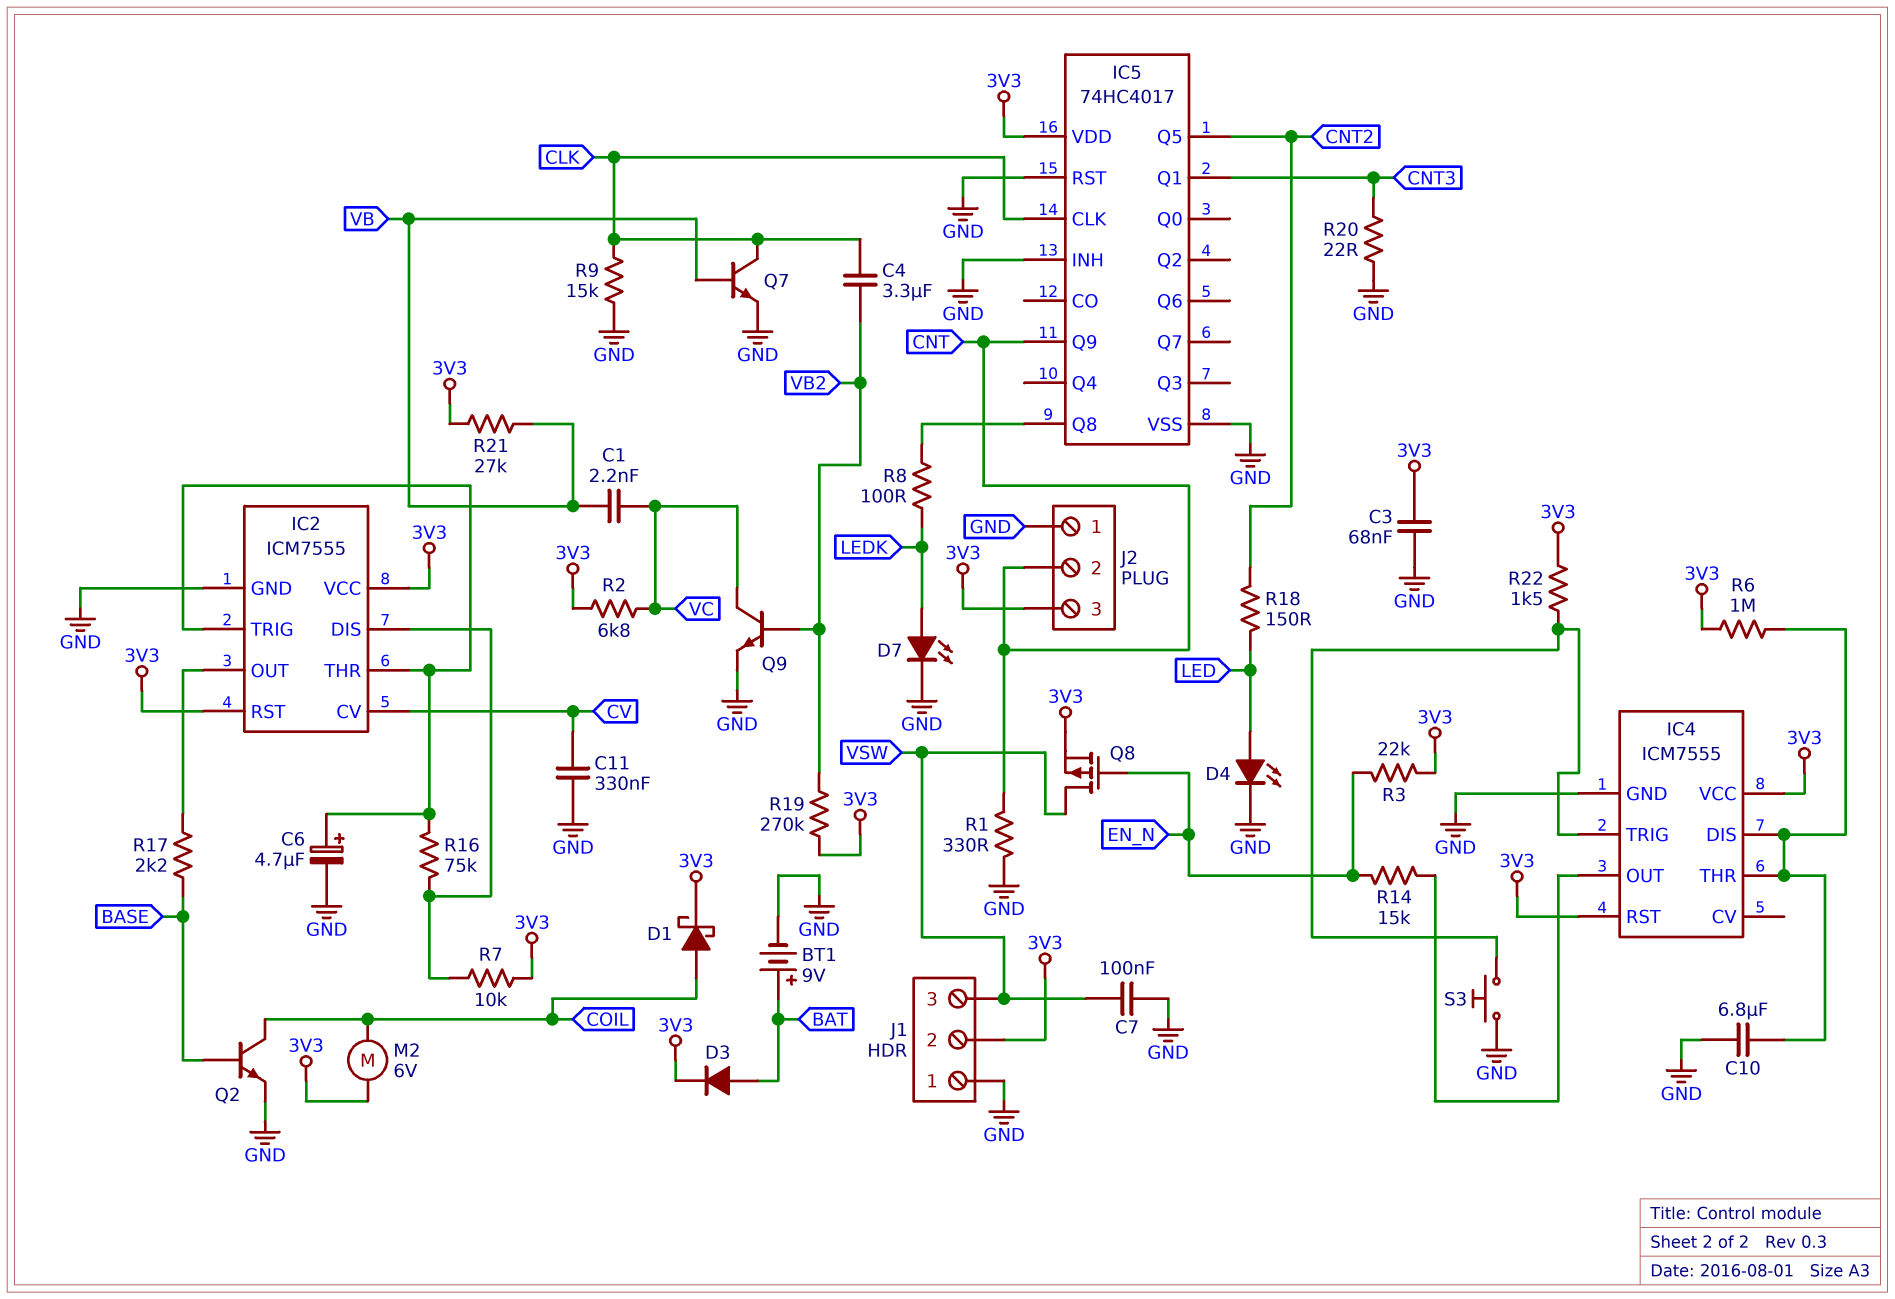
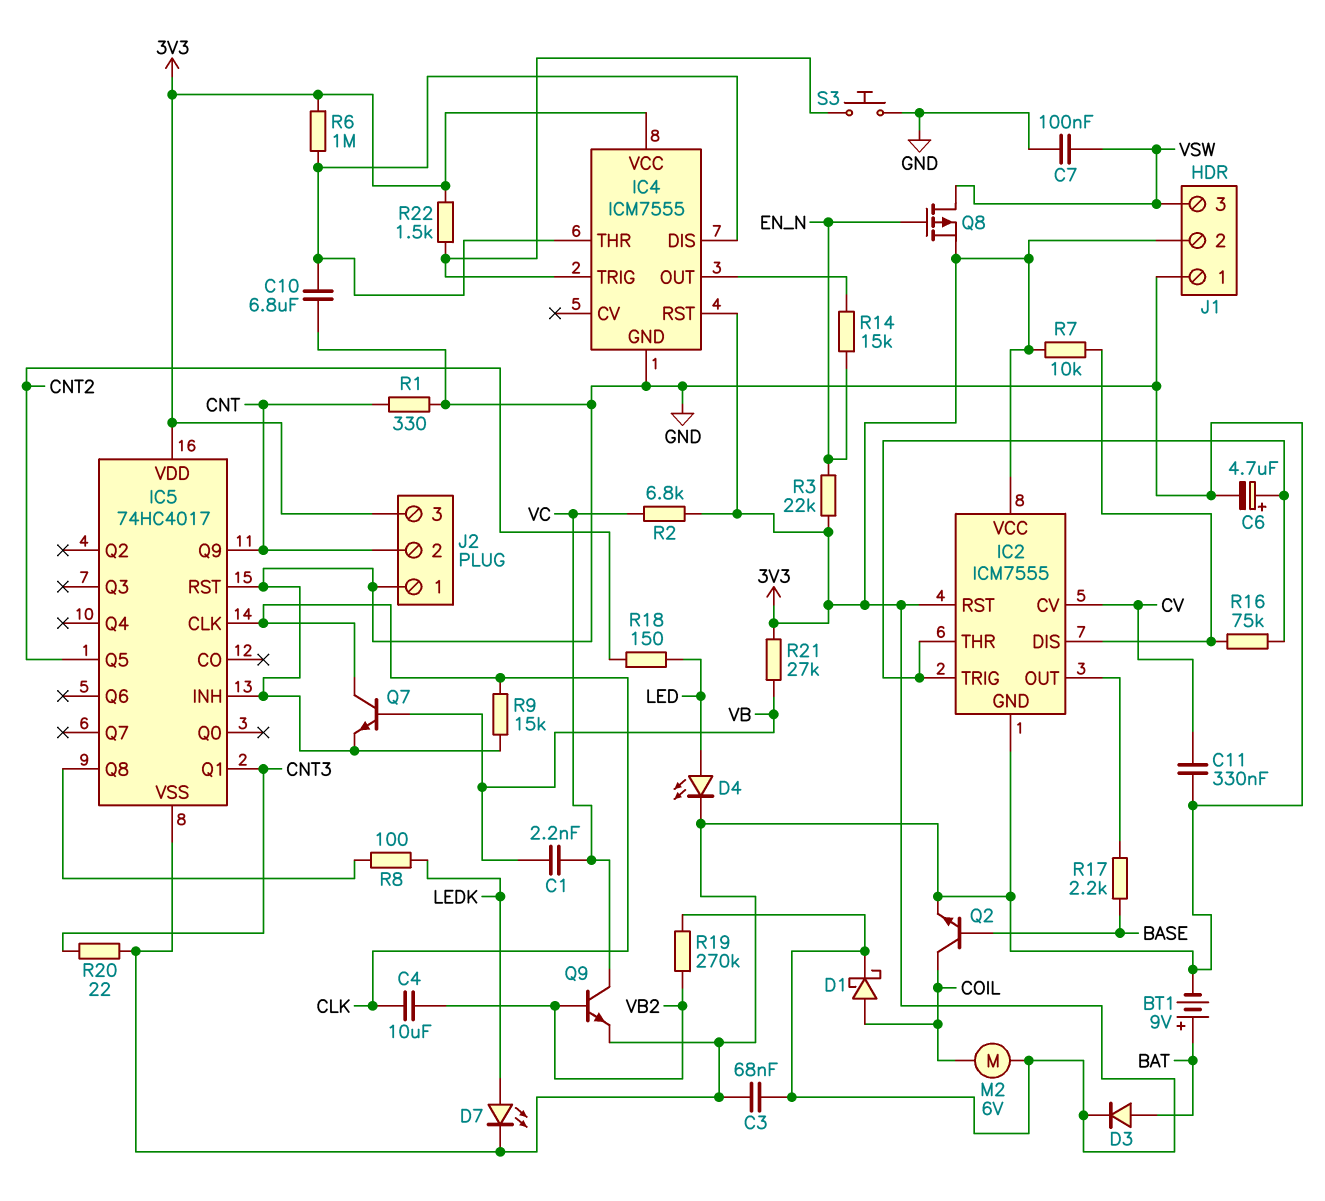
C4: 3.3uF (CLK, VB2) -> 10uF (CLK, VB2)

